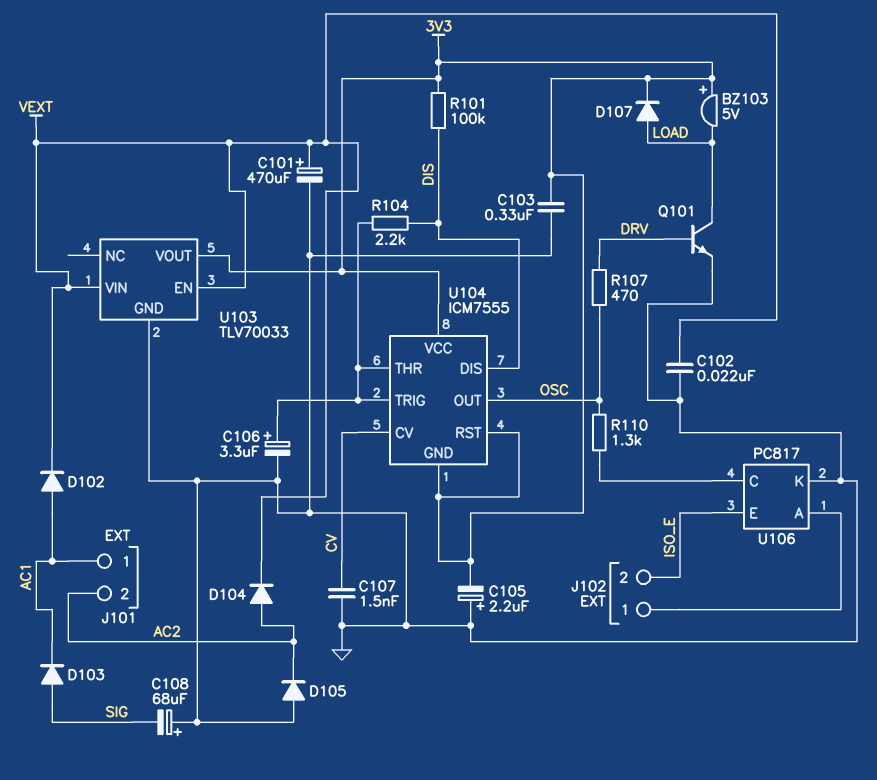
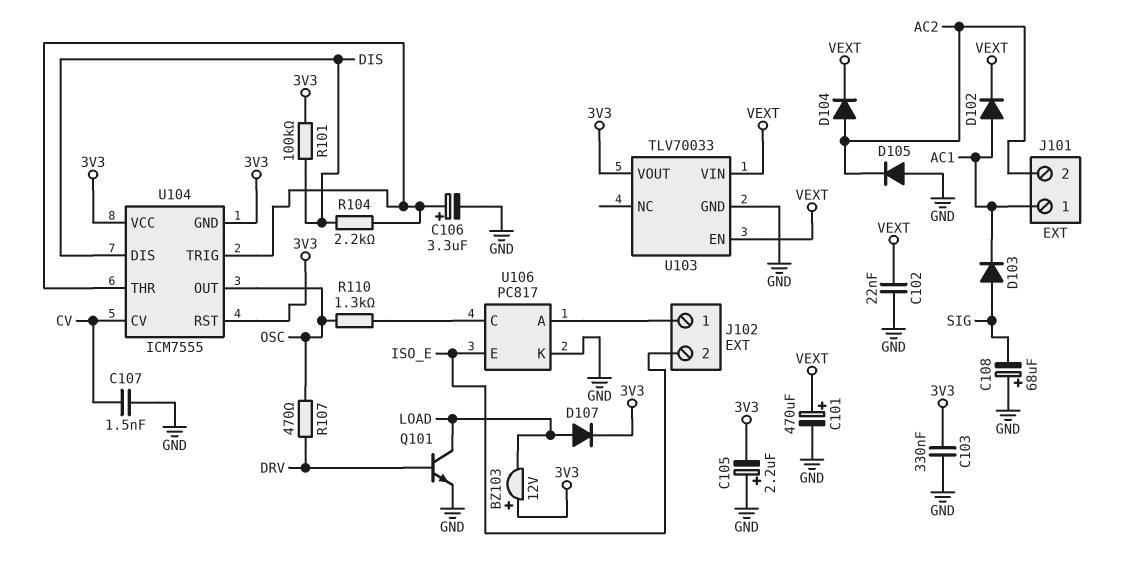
BZ103: buzzer 5V (plus 3V3, minus LOAD) -> buzzer 12V (plus 3V3, minus LOAD)

